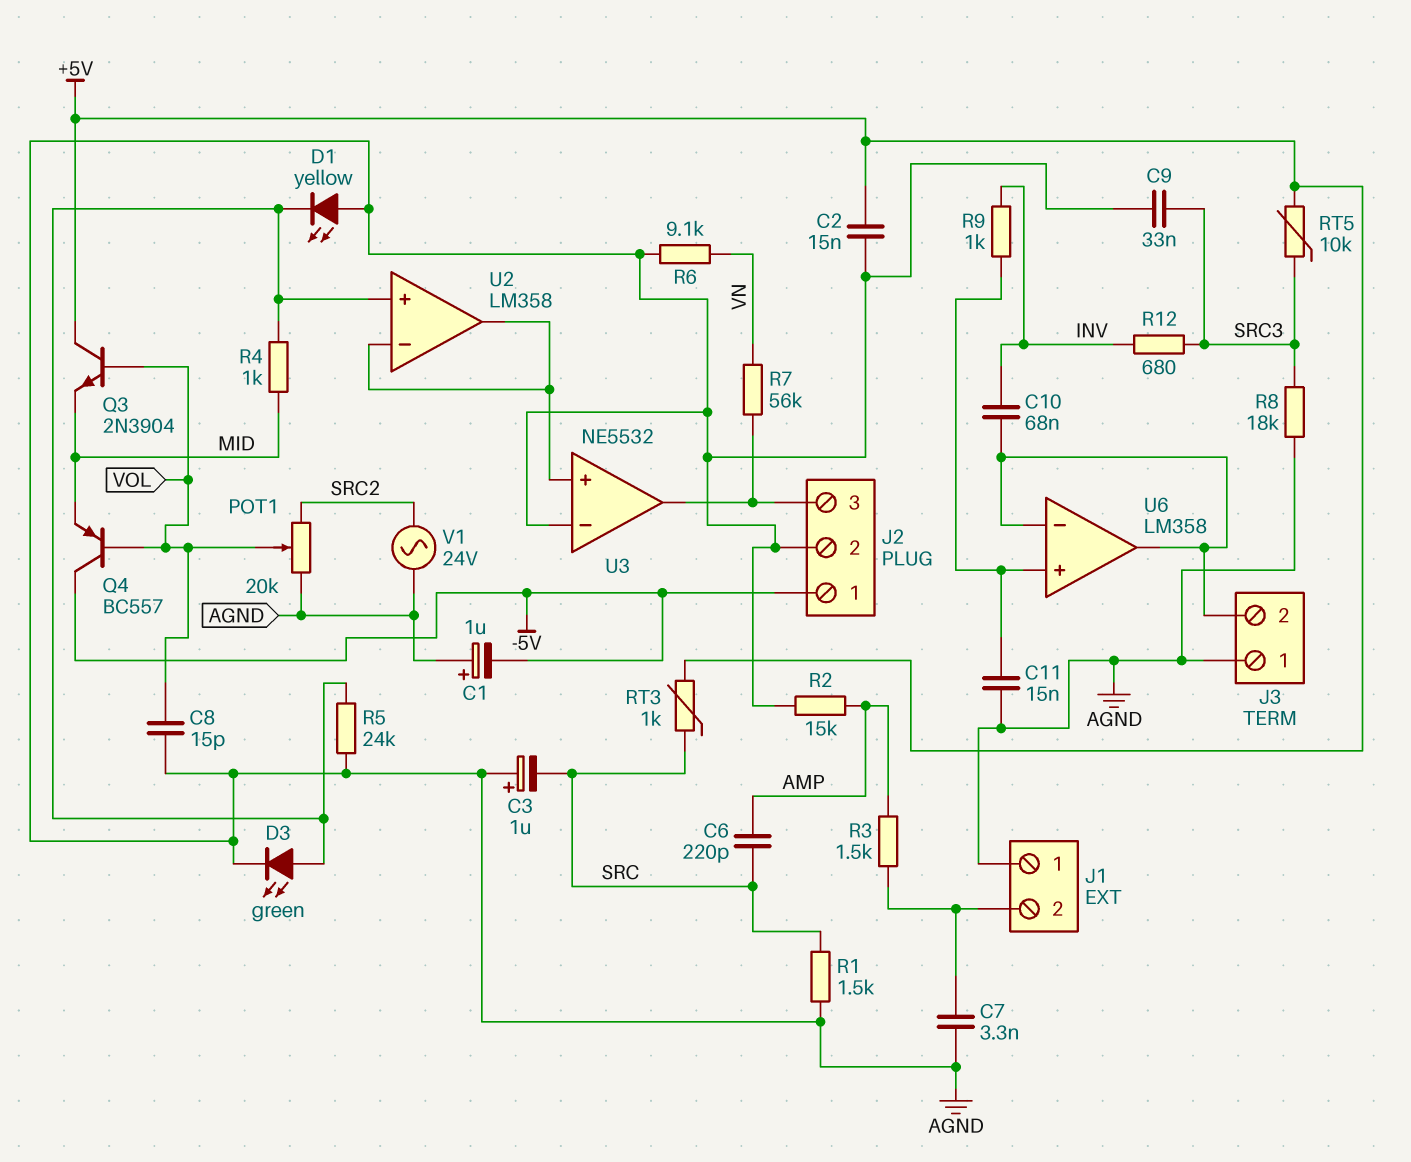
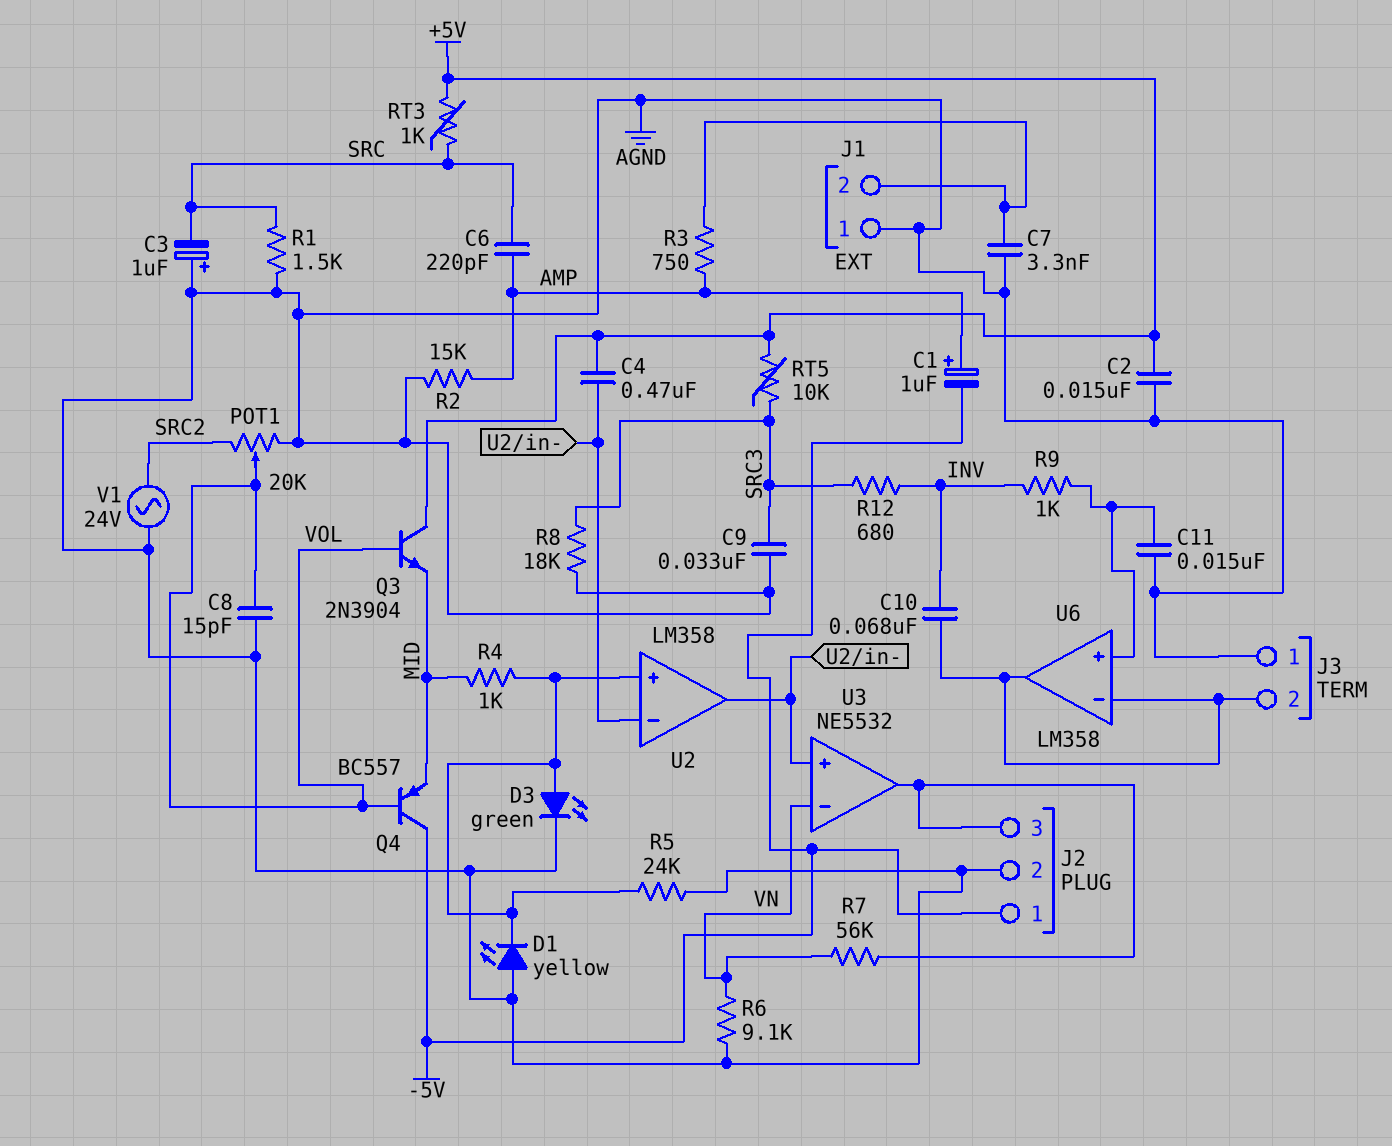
C1: 1uF (plus AGND, minus -5V) -> 1uF (plus AMP, minus -5V)
C4: none -> 470nF (+5V, U2/in-)
R3: 1.5k (AMP, J1/2) -> 750 (AMP, J1/2)
U3 pin in-: AGND -> VN

